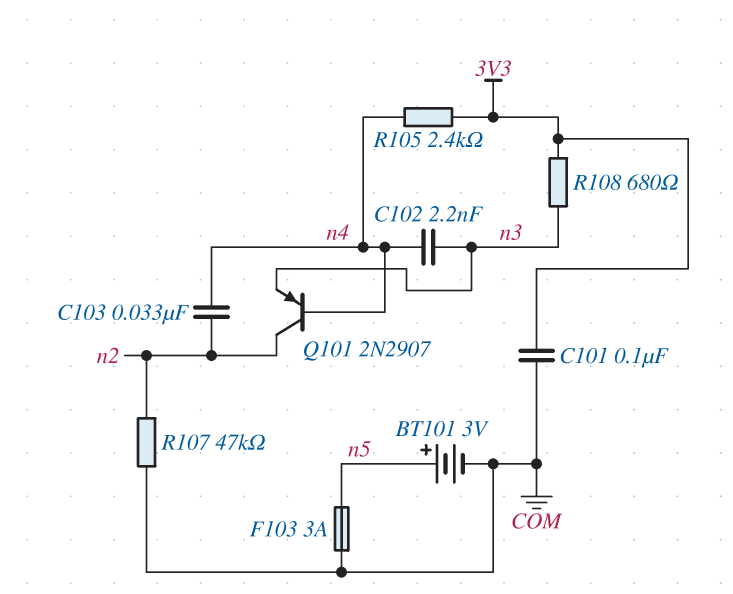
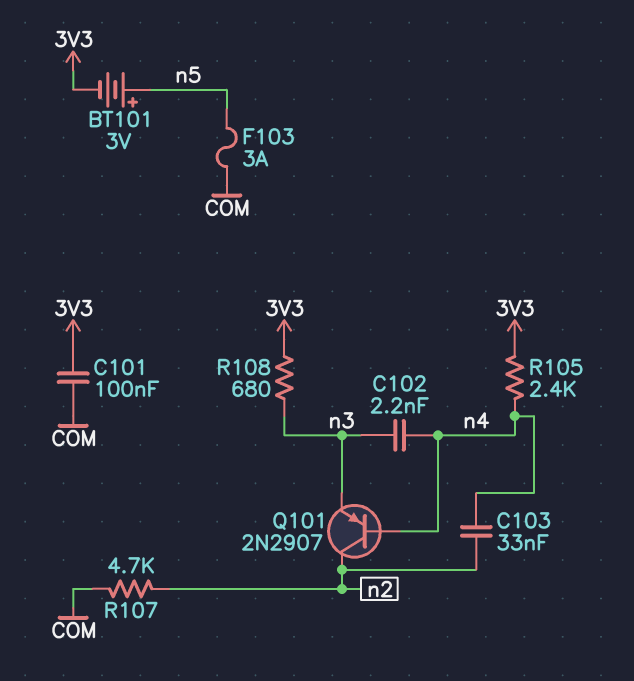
BT101: 3V (plus n5, minus COM) -> 3V (plus n5, minus 3V3)
R107: 47k (COM, n2) -> 4.7k (COM, n2)

